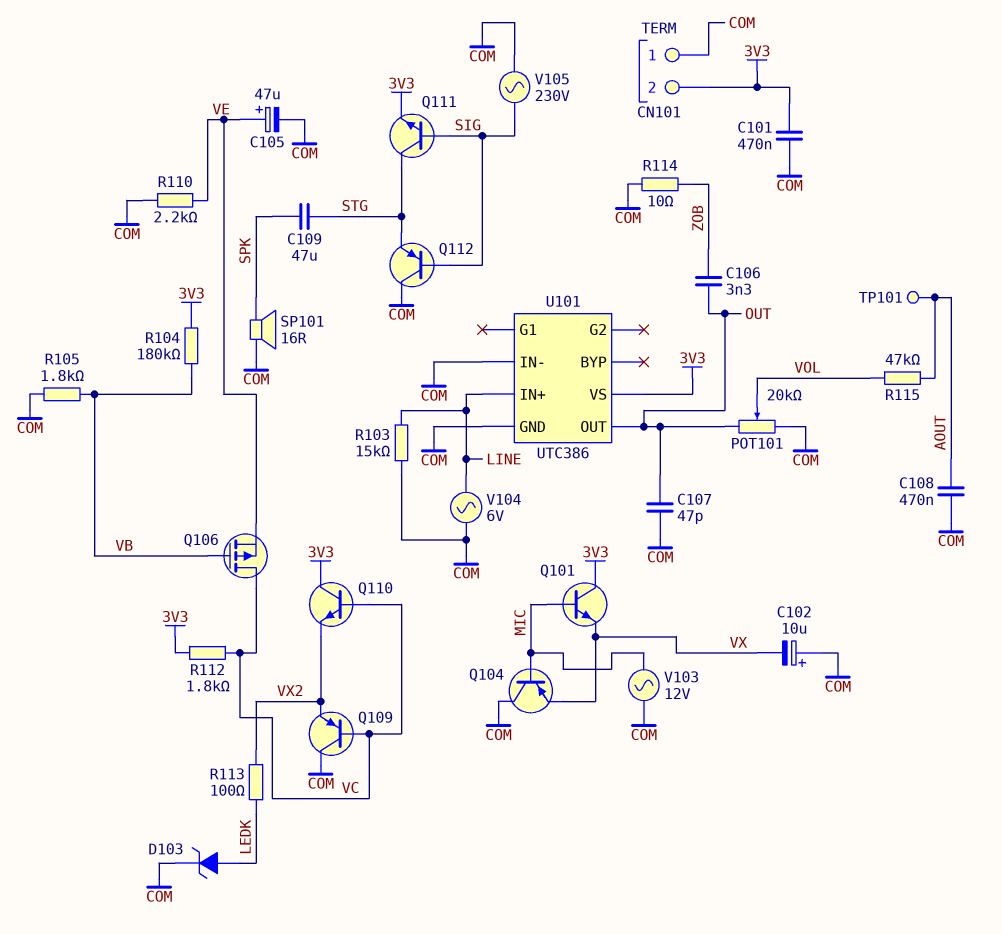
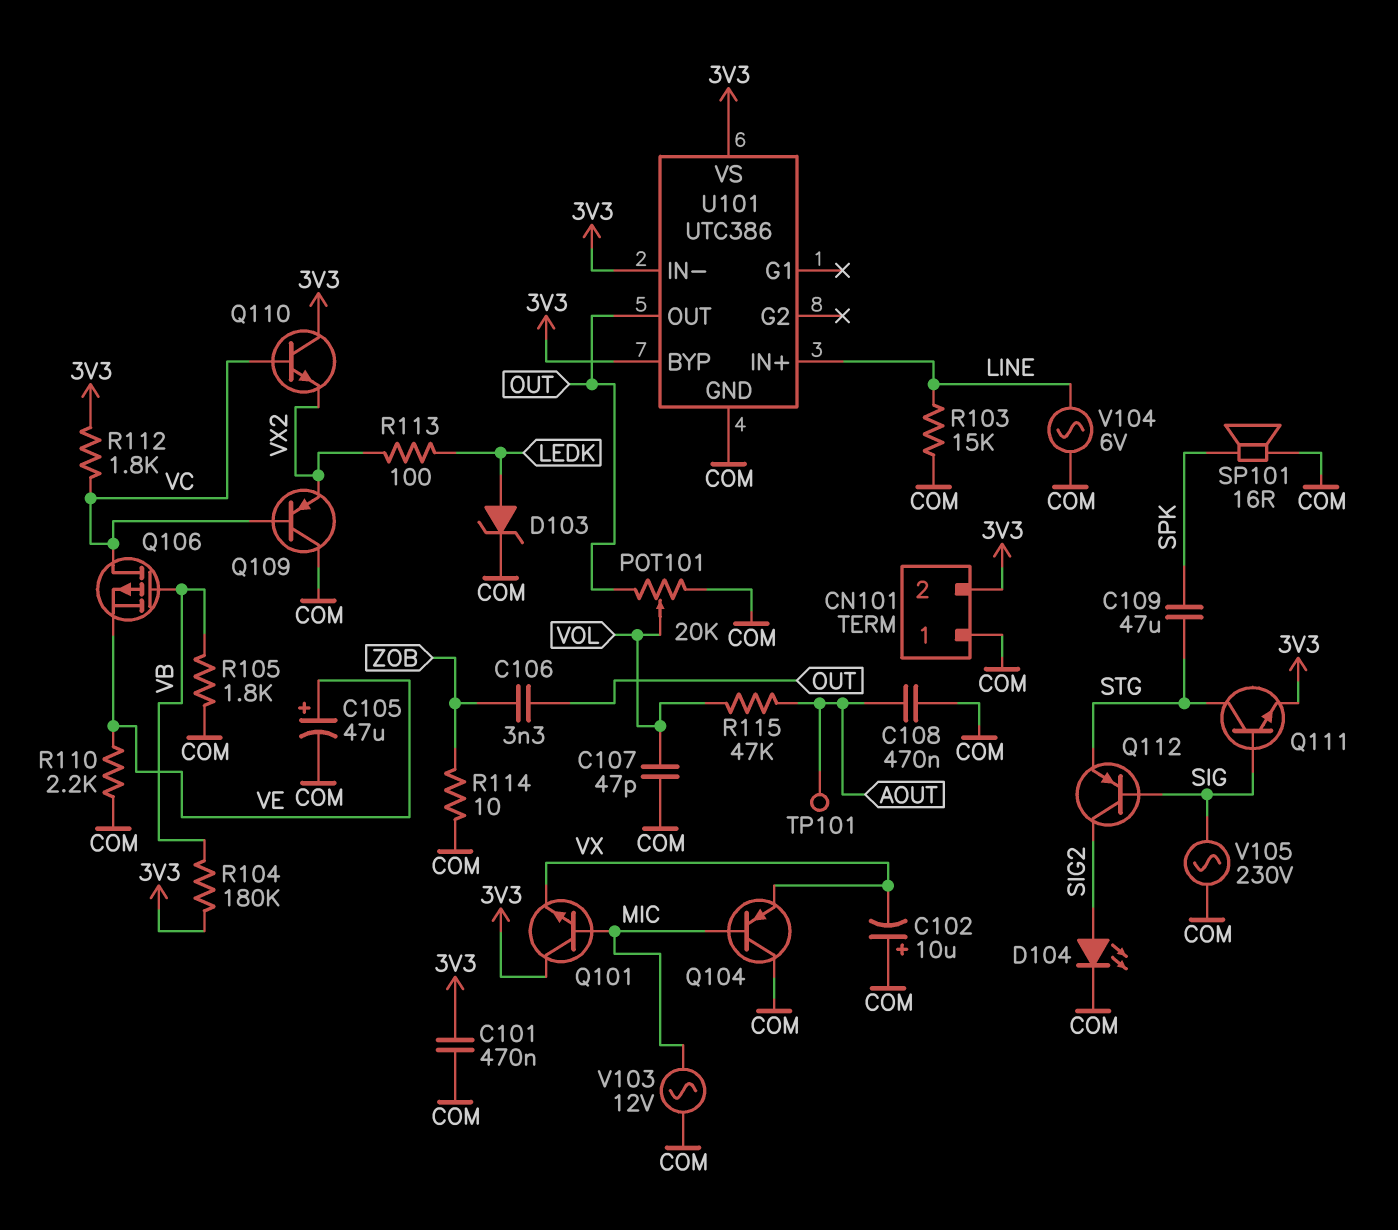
C107: 47pF (COM, OUT) -> 47pF (COM, VOL)
D104: none -> LED (A SIG2, K COM)
Q112: PNP (B SIG, C COM, E STG) -> PNP (B SIG, C SIG2, E STG)
U101 pin BYP: none -> 3V3
U101 pin IN-: COM -> 3V3

